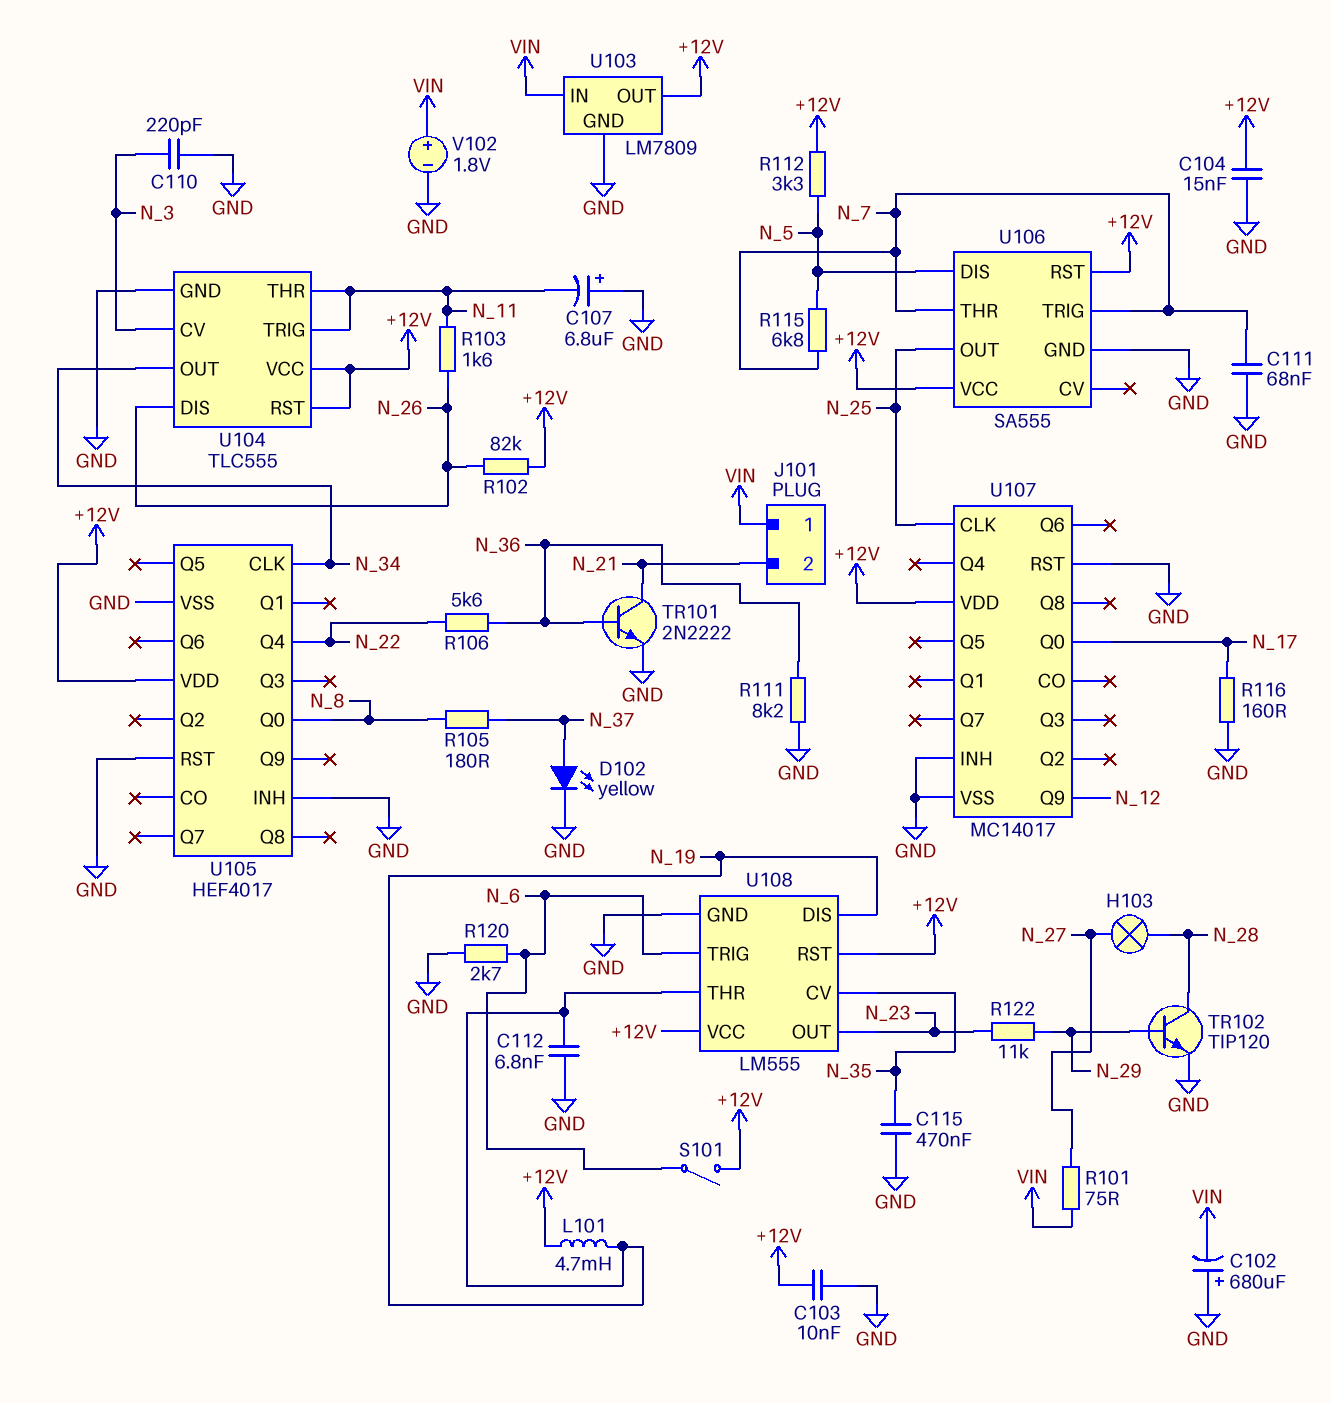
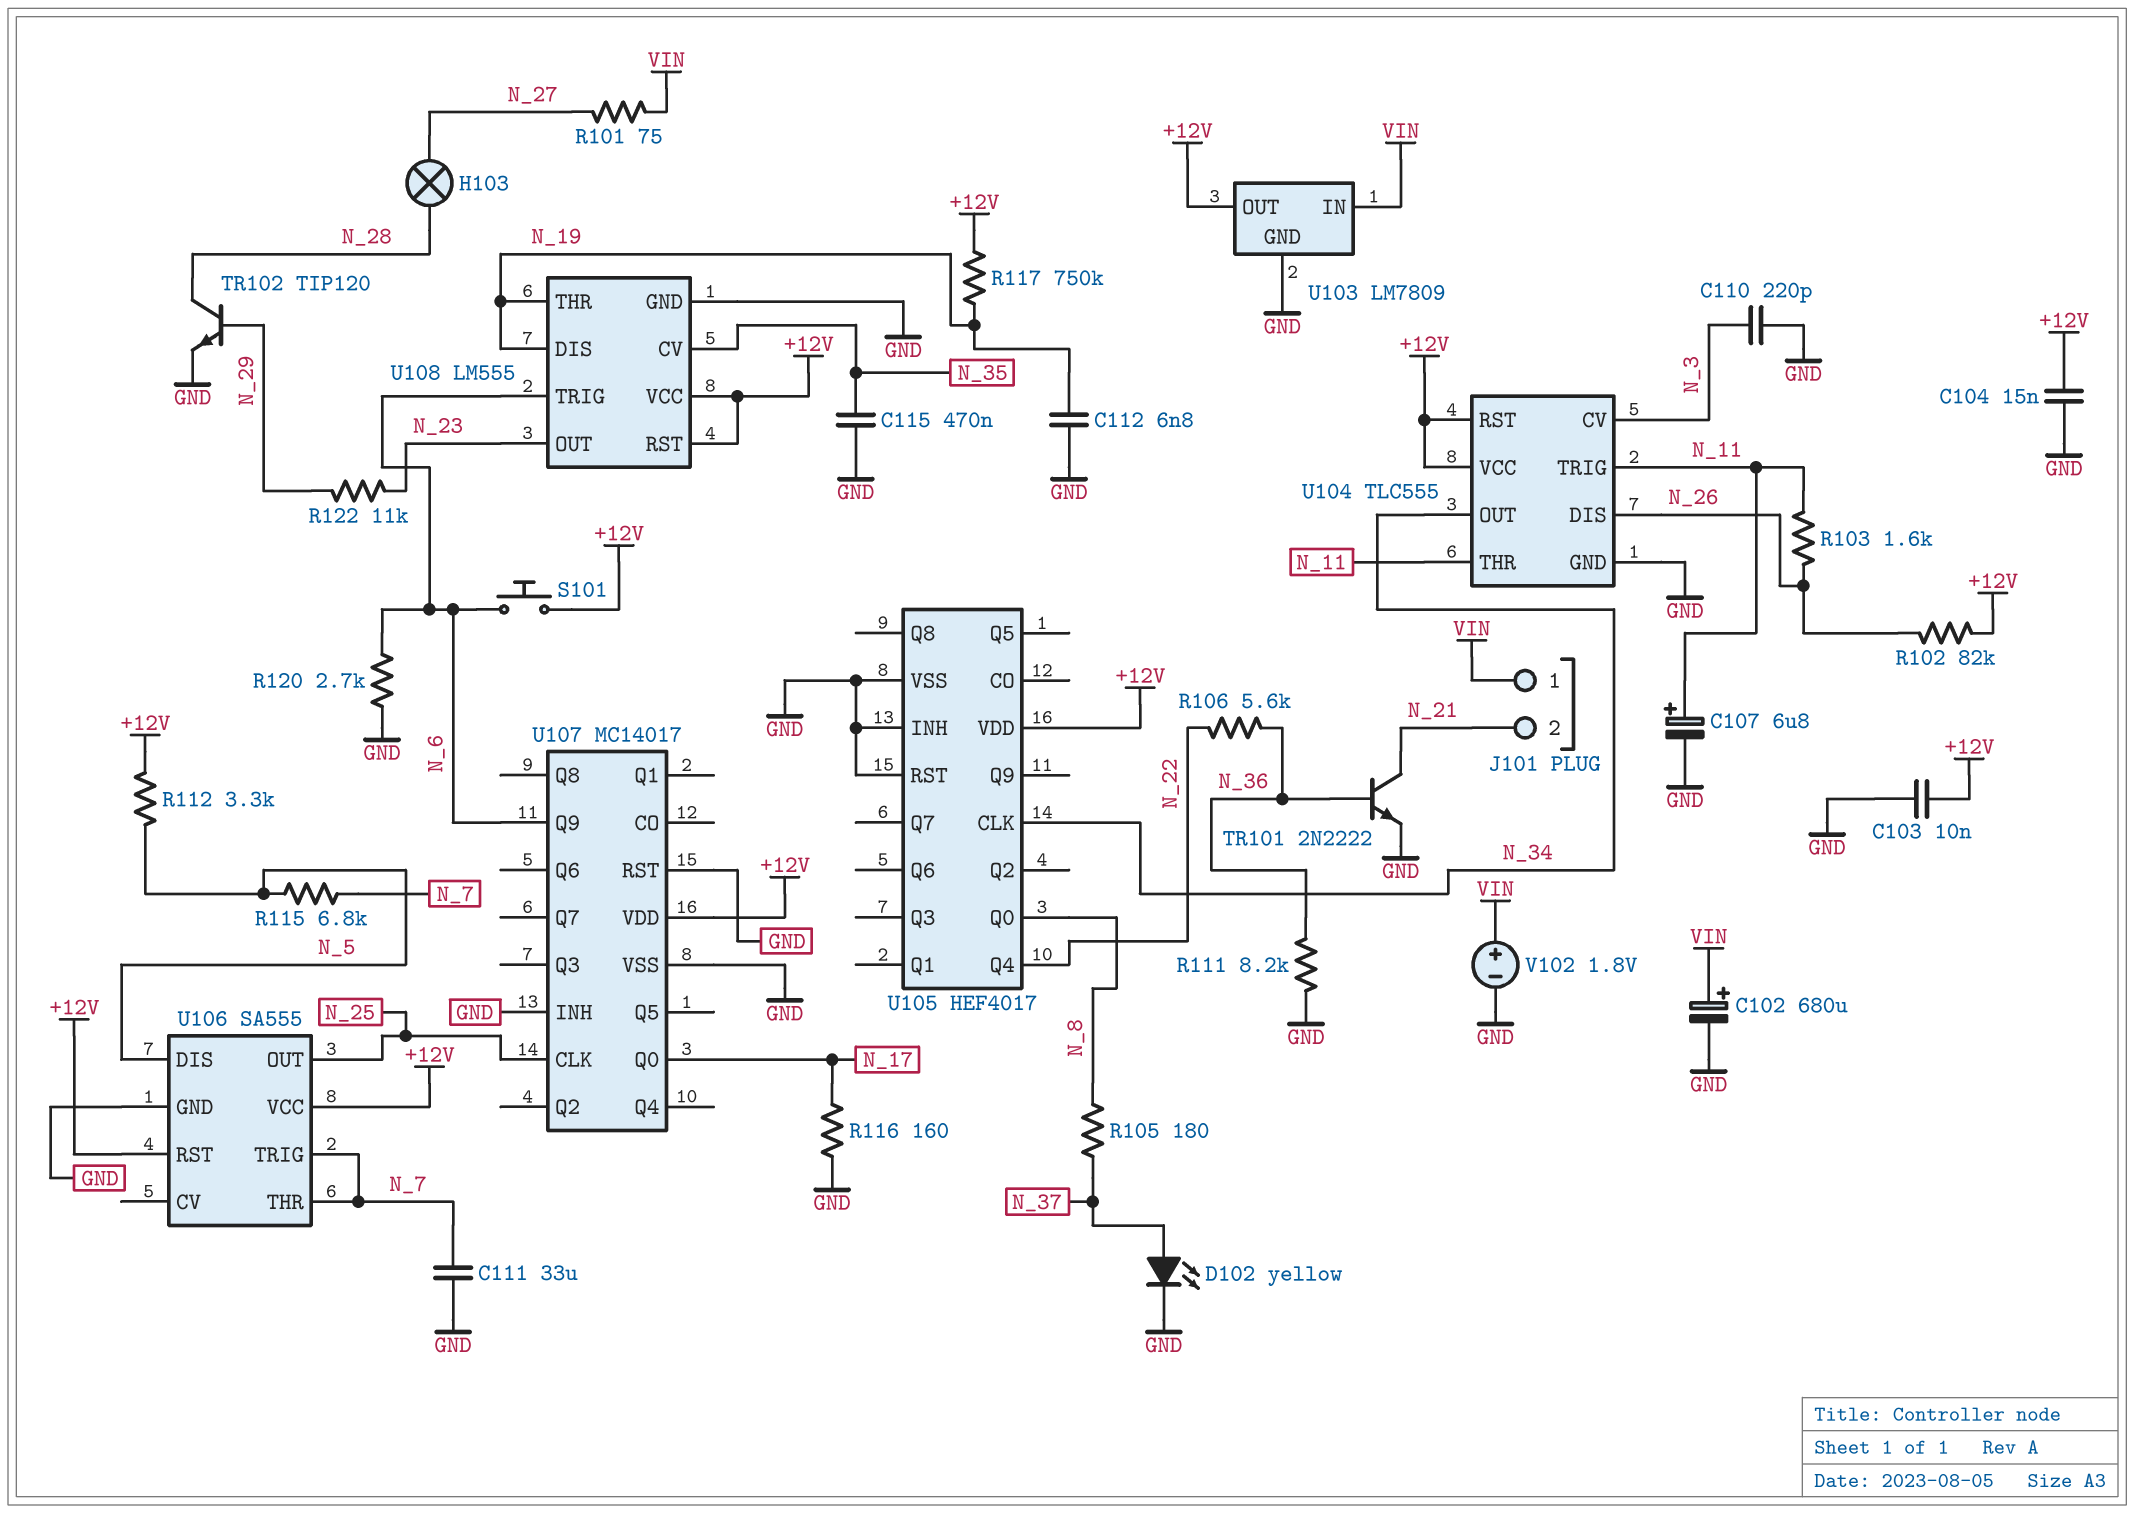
C102: 680uF (plus GND, minus VIN) -> 680uF (plus VIN, minus GND)
C107: 6.8uF (plus GND, minus N_11) -> 6.8uF (plus N_11, minus GND)
C111: 68nF (GND, N_7) -> 33uF (GND, N_7)
L101: 4.7mH (+12V, N_19) -> none
R117: none -> 750k (+12V, N_19)
S101: switch (+12V, N_6) -> button (+12V, N_6)
U107 pin Q9: N_12 -> N_6

